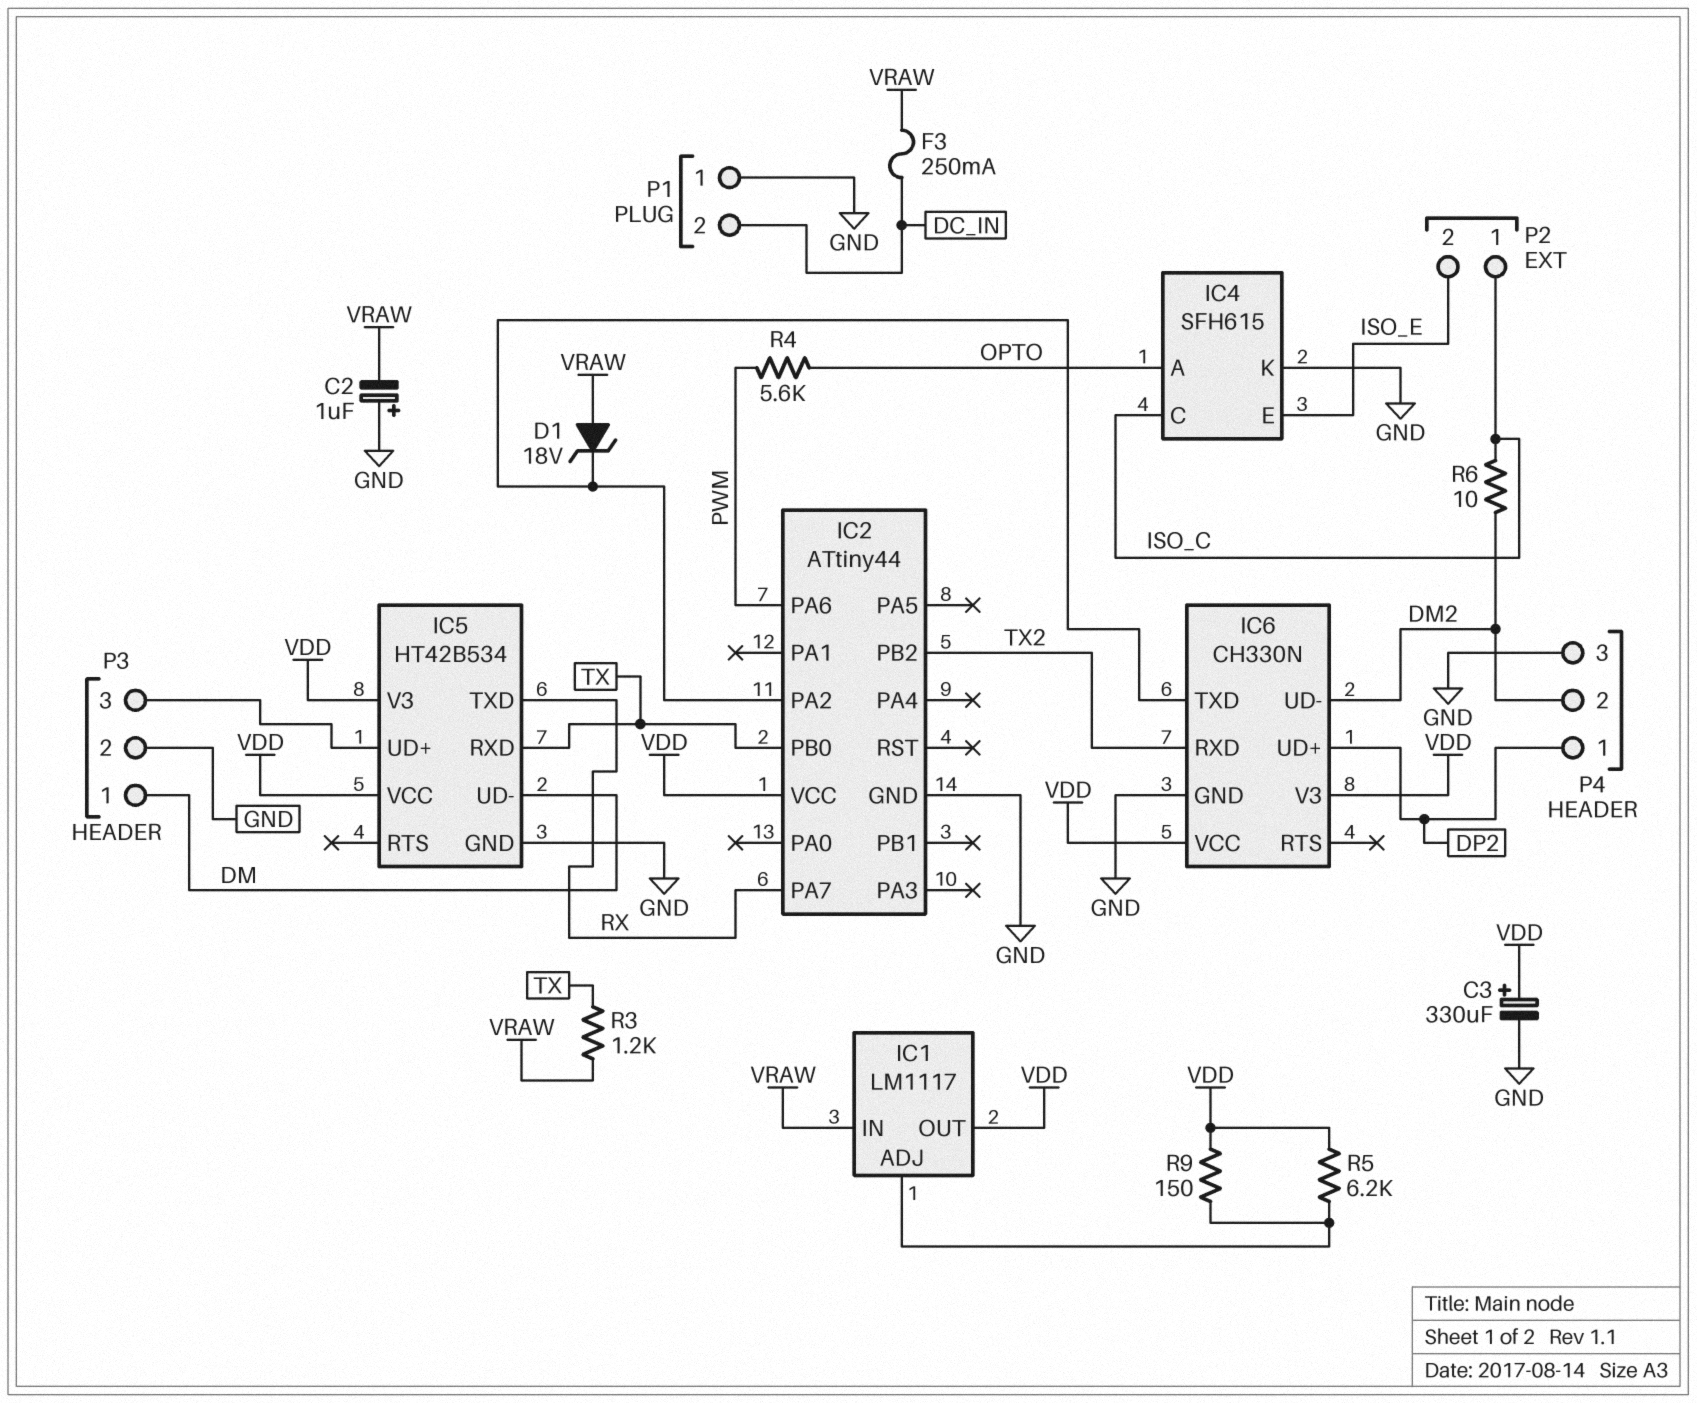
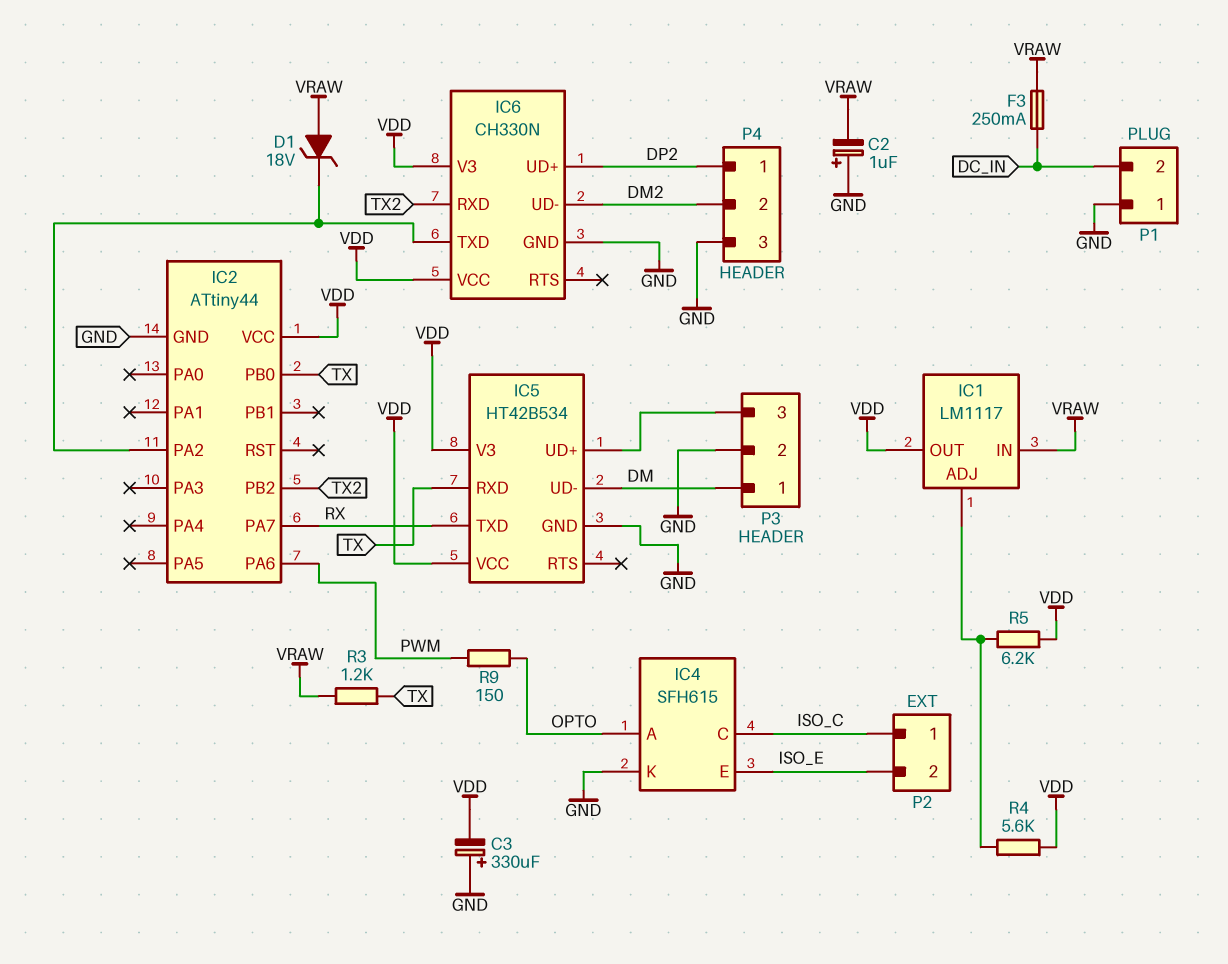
C3: 330uF (plus VDD, minus GND) -> 330uF (plus GND, minus VDD)
R4: 5.6k (OPTO, PWM) -> 5.6k (IC1/ADJ, VDD)
R6: 10 (DM2, ISO_C) -> none
R9: 150 (IC1/ADJ, VDD) -> 150 (OPTO, PWM)

